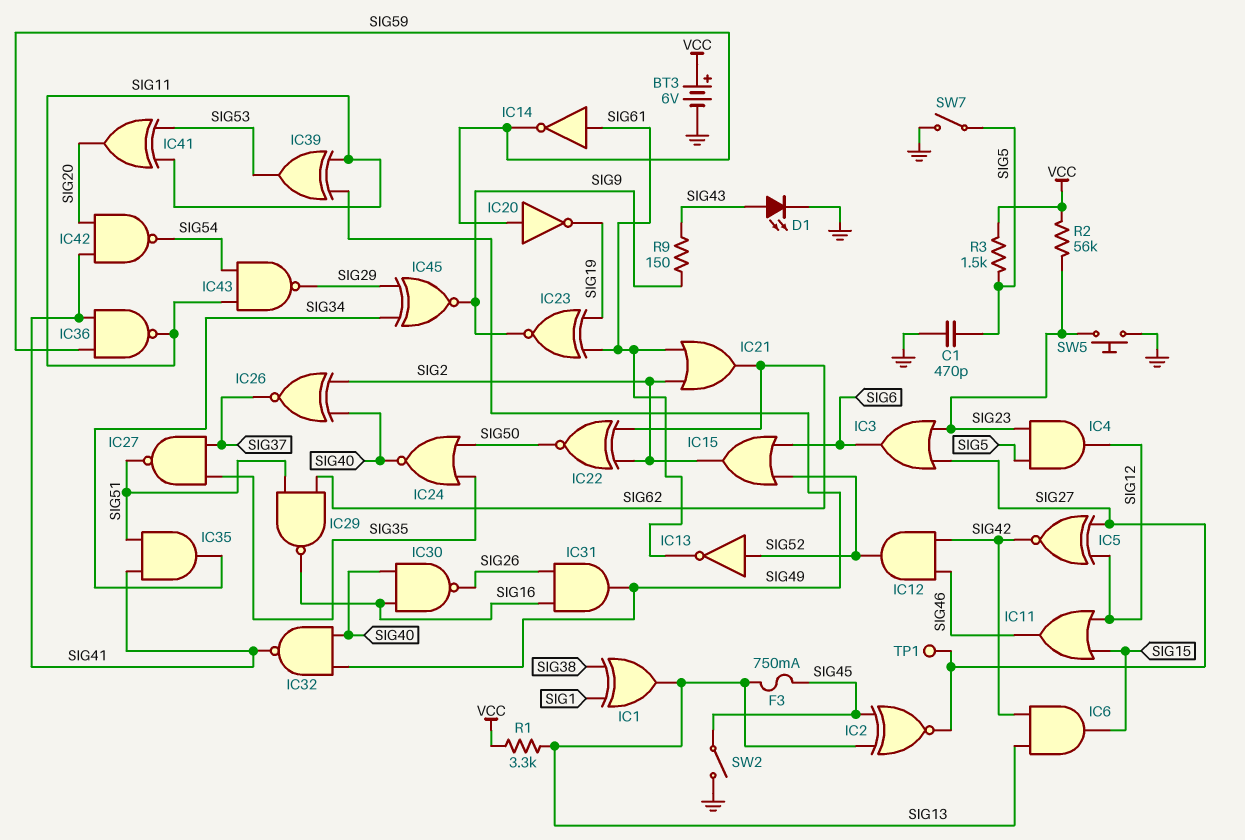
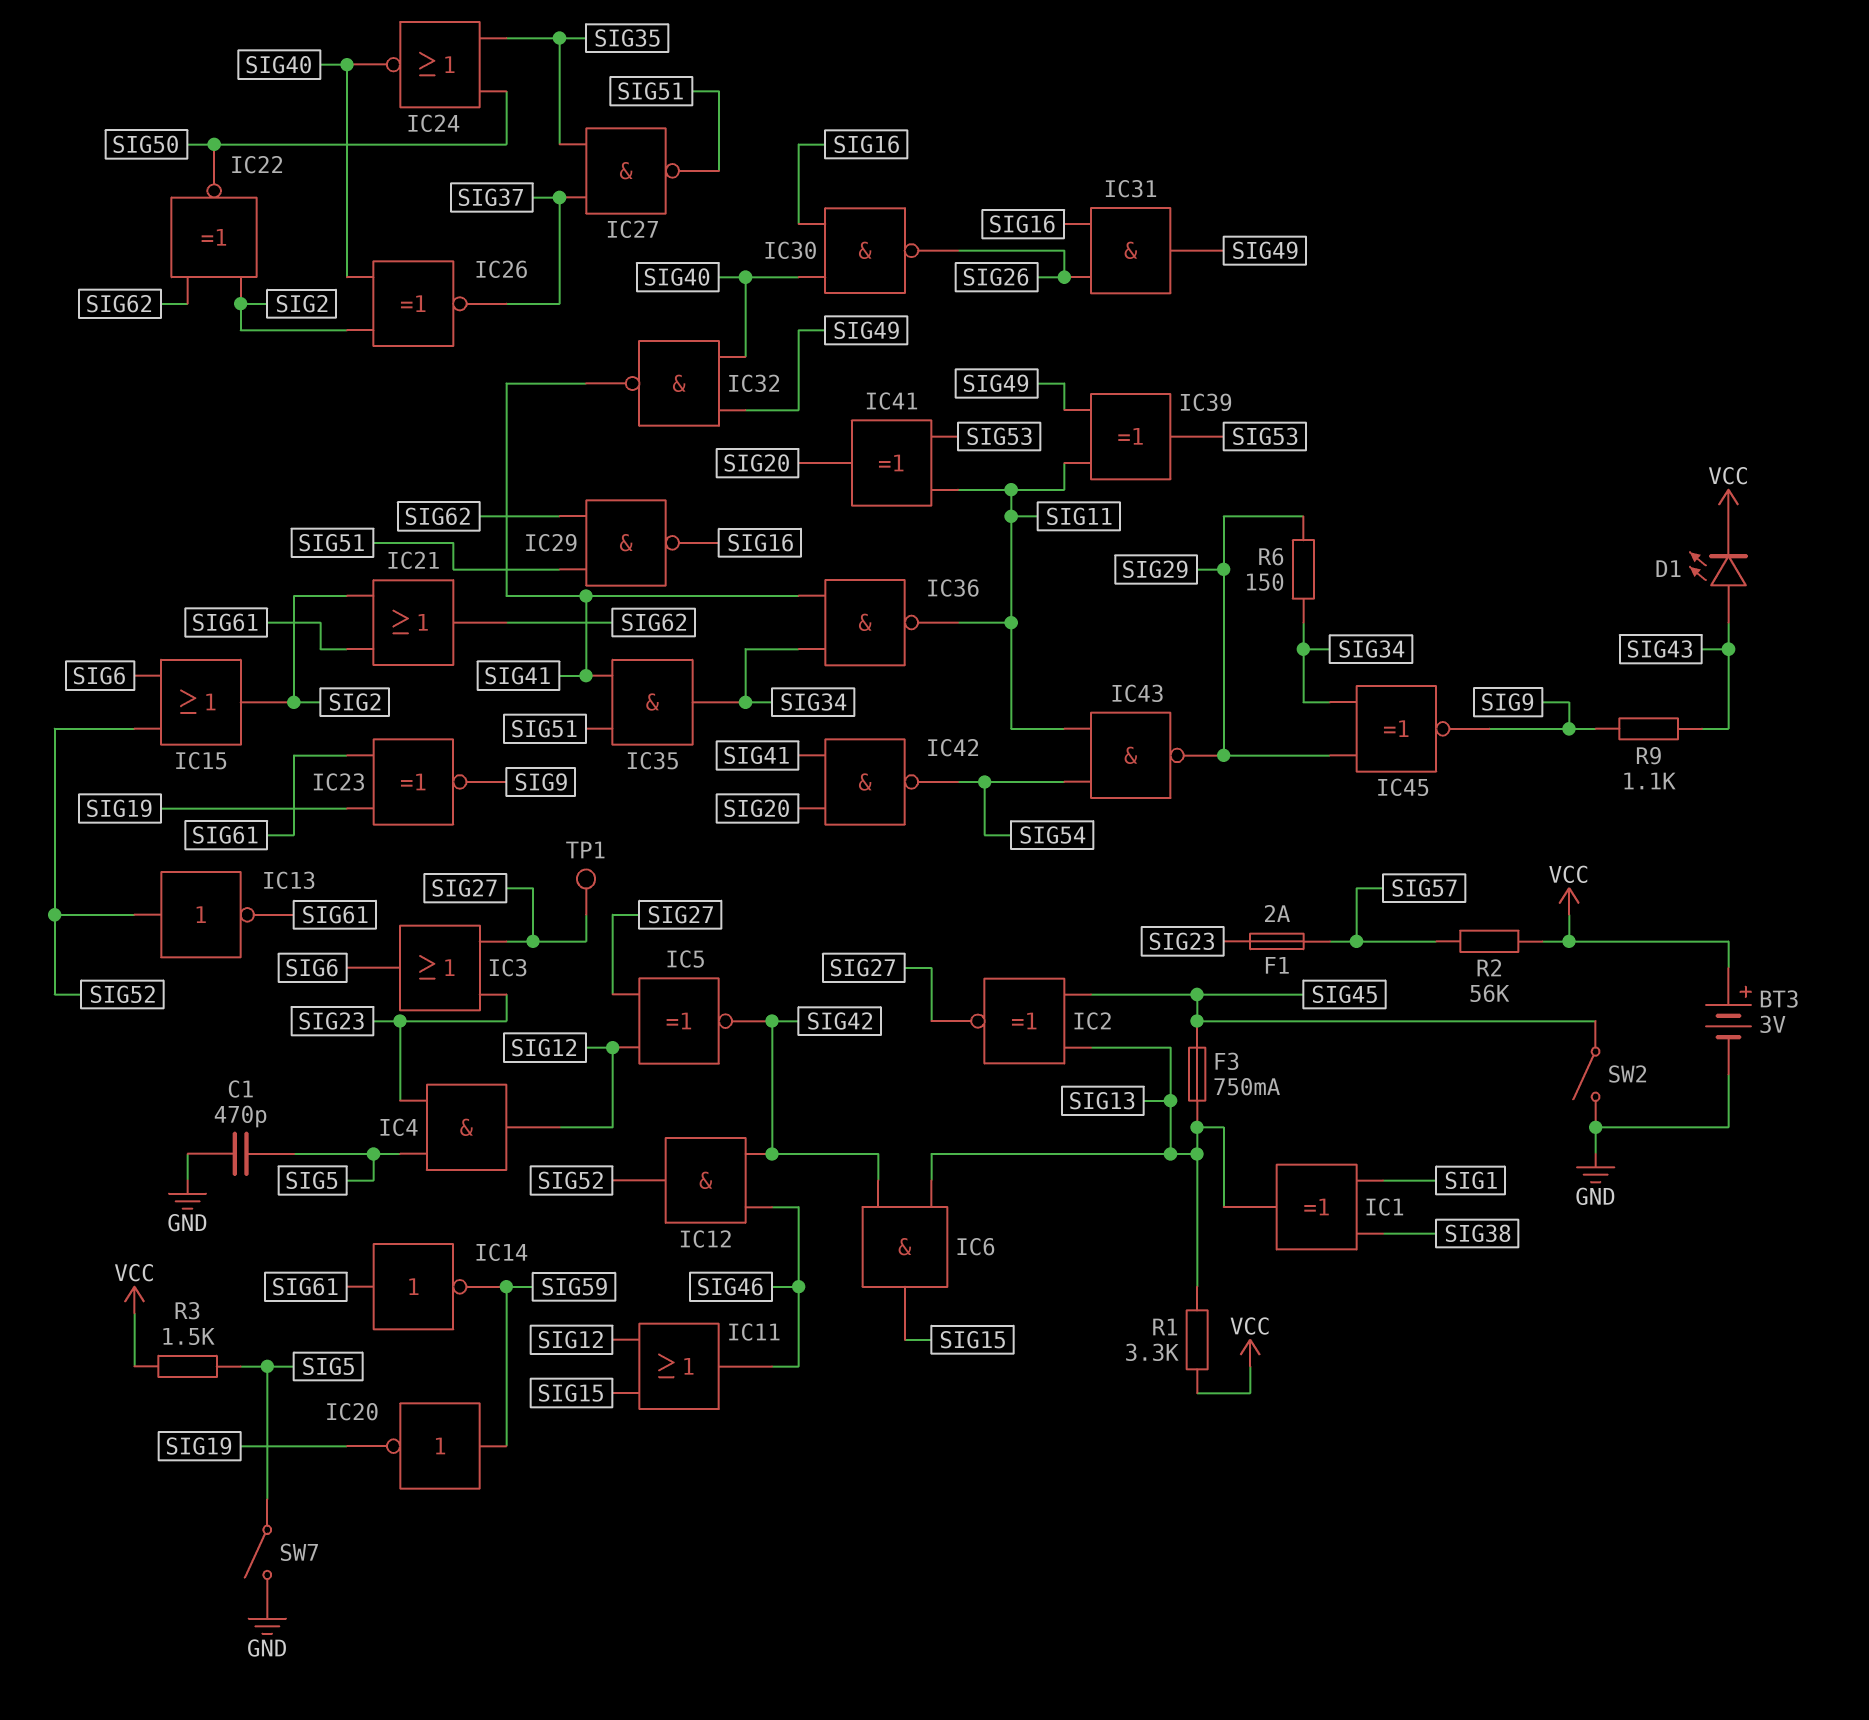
BT3: 6V (plus VCC, minus GND) -> 3V (plus VCC, minus GND)
D1: LED (A SIG43, K GND) -> LED (A SIG43, K VCC)
F1: none -> 2A (SIG23, SIG57)
IC36: NAND (in SIG41, in SIG59, out SIG11) -> NAND (in SIG34, in SIG41, out SIG11)
R2: 56k (SIG23, VCC) -> 56k (SIG57, VCC)
R6: none -> 150 (SIG29, SIG34)
R9: 150 (SIG9, SIG43) -> 1.1k (SIG9, SIG43)
SW5: button (GND, SIG23) -> none

